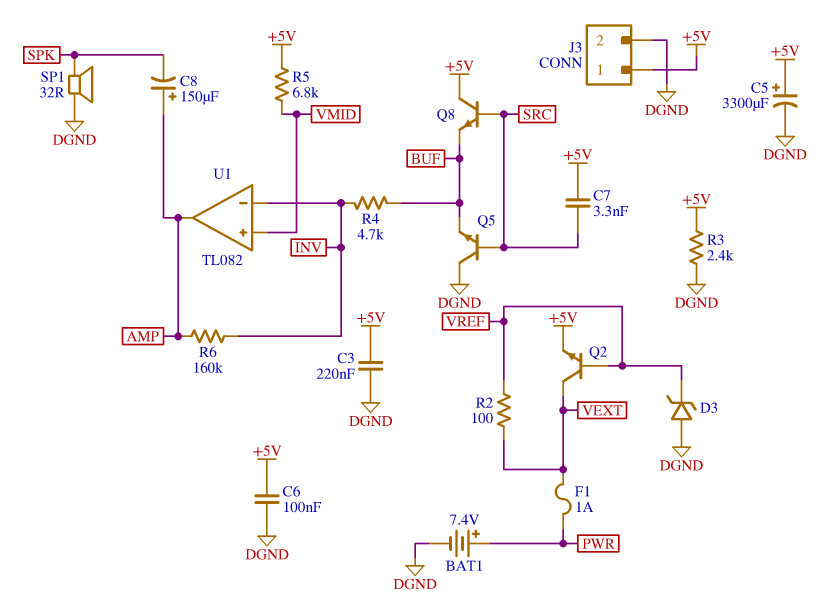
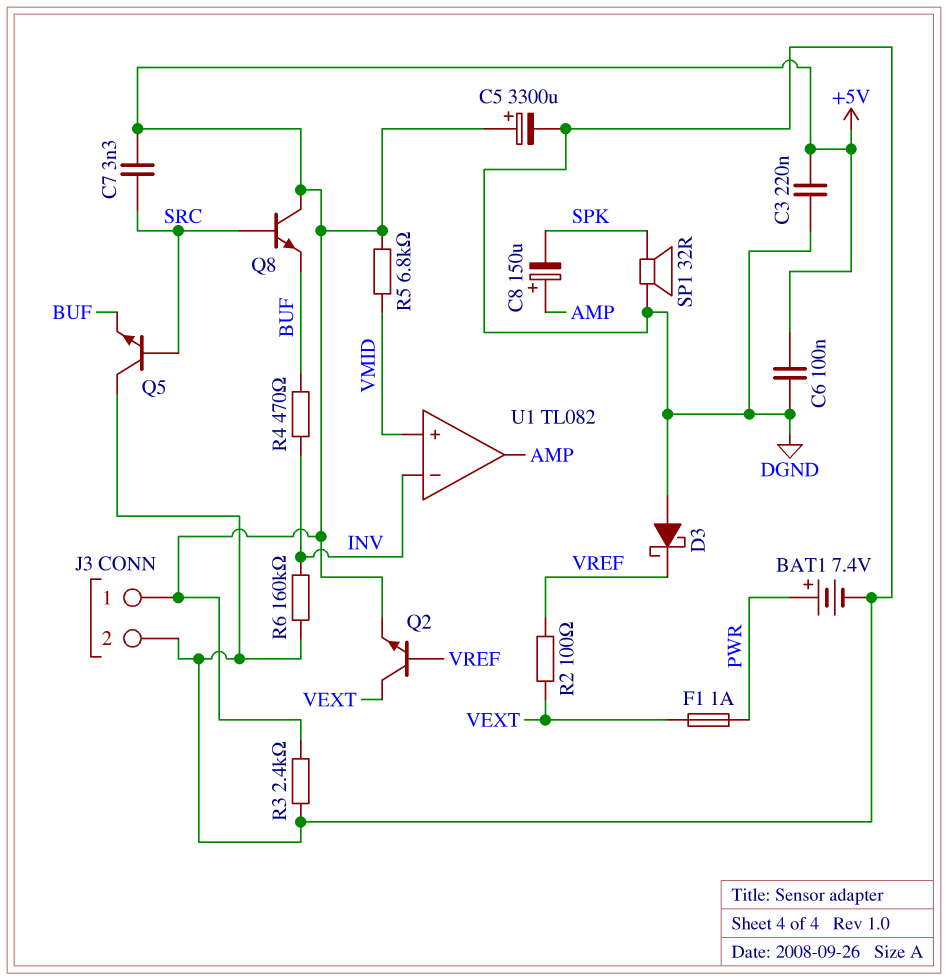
D3: zener (A DGND, K VREF) -> schottky (A DGND, K VREF)
R4: 4.7k (BUF, INV) -> 470 (BUF, INV)
R6: 160k (AMP, INV) -> 160k (DGND, INV)

